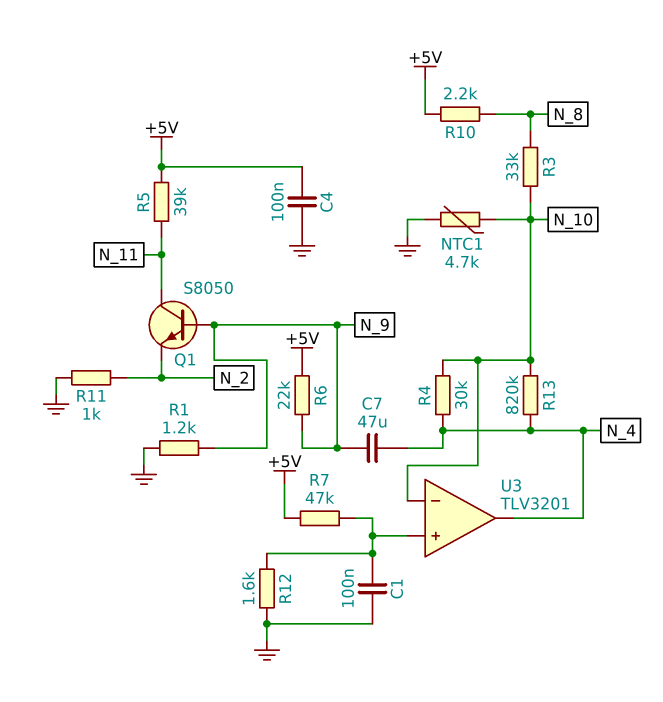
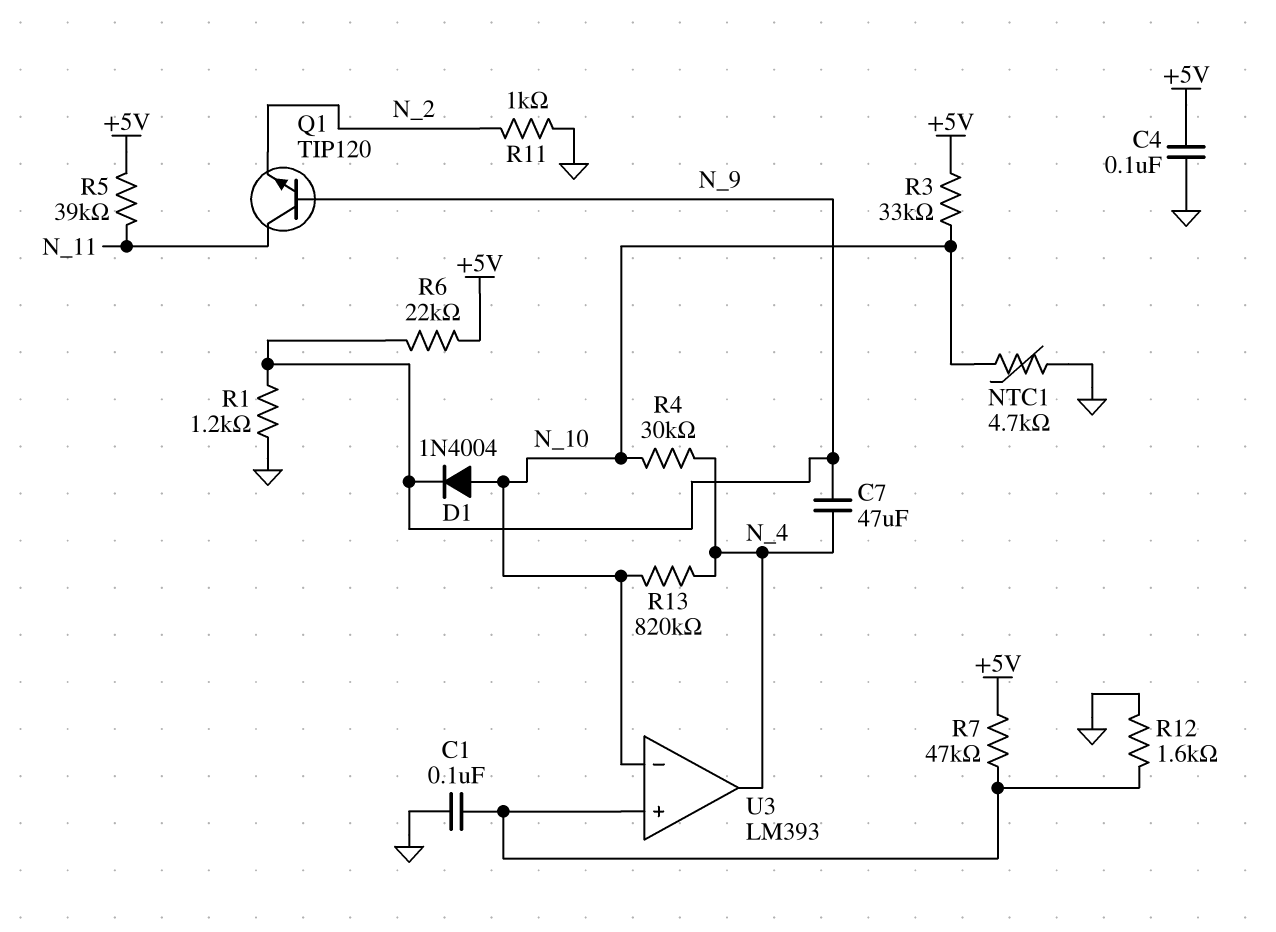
D1: none -> diode 1N4004 (A N_10, K N_9)
Q1: NPN S8050 (B N_9, C N_11, E N_2) -> NPN TIP120 (B N_9, C N_11, E N_2)
R3: 33k (N_8, N_10) -> 33k (+5V, N_10)
R10: 2.2k (+5V, N_8) -> none
U3: TLV3201 -> LM393

